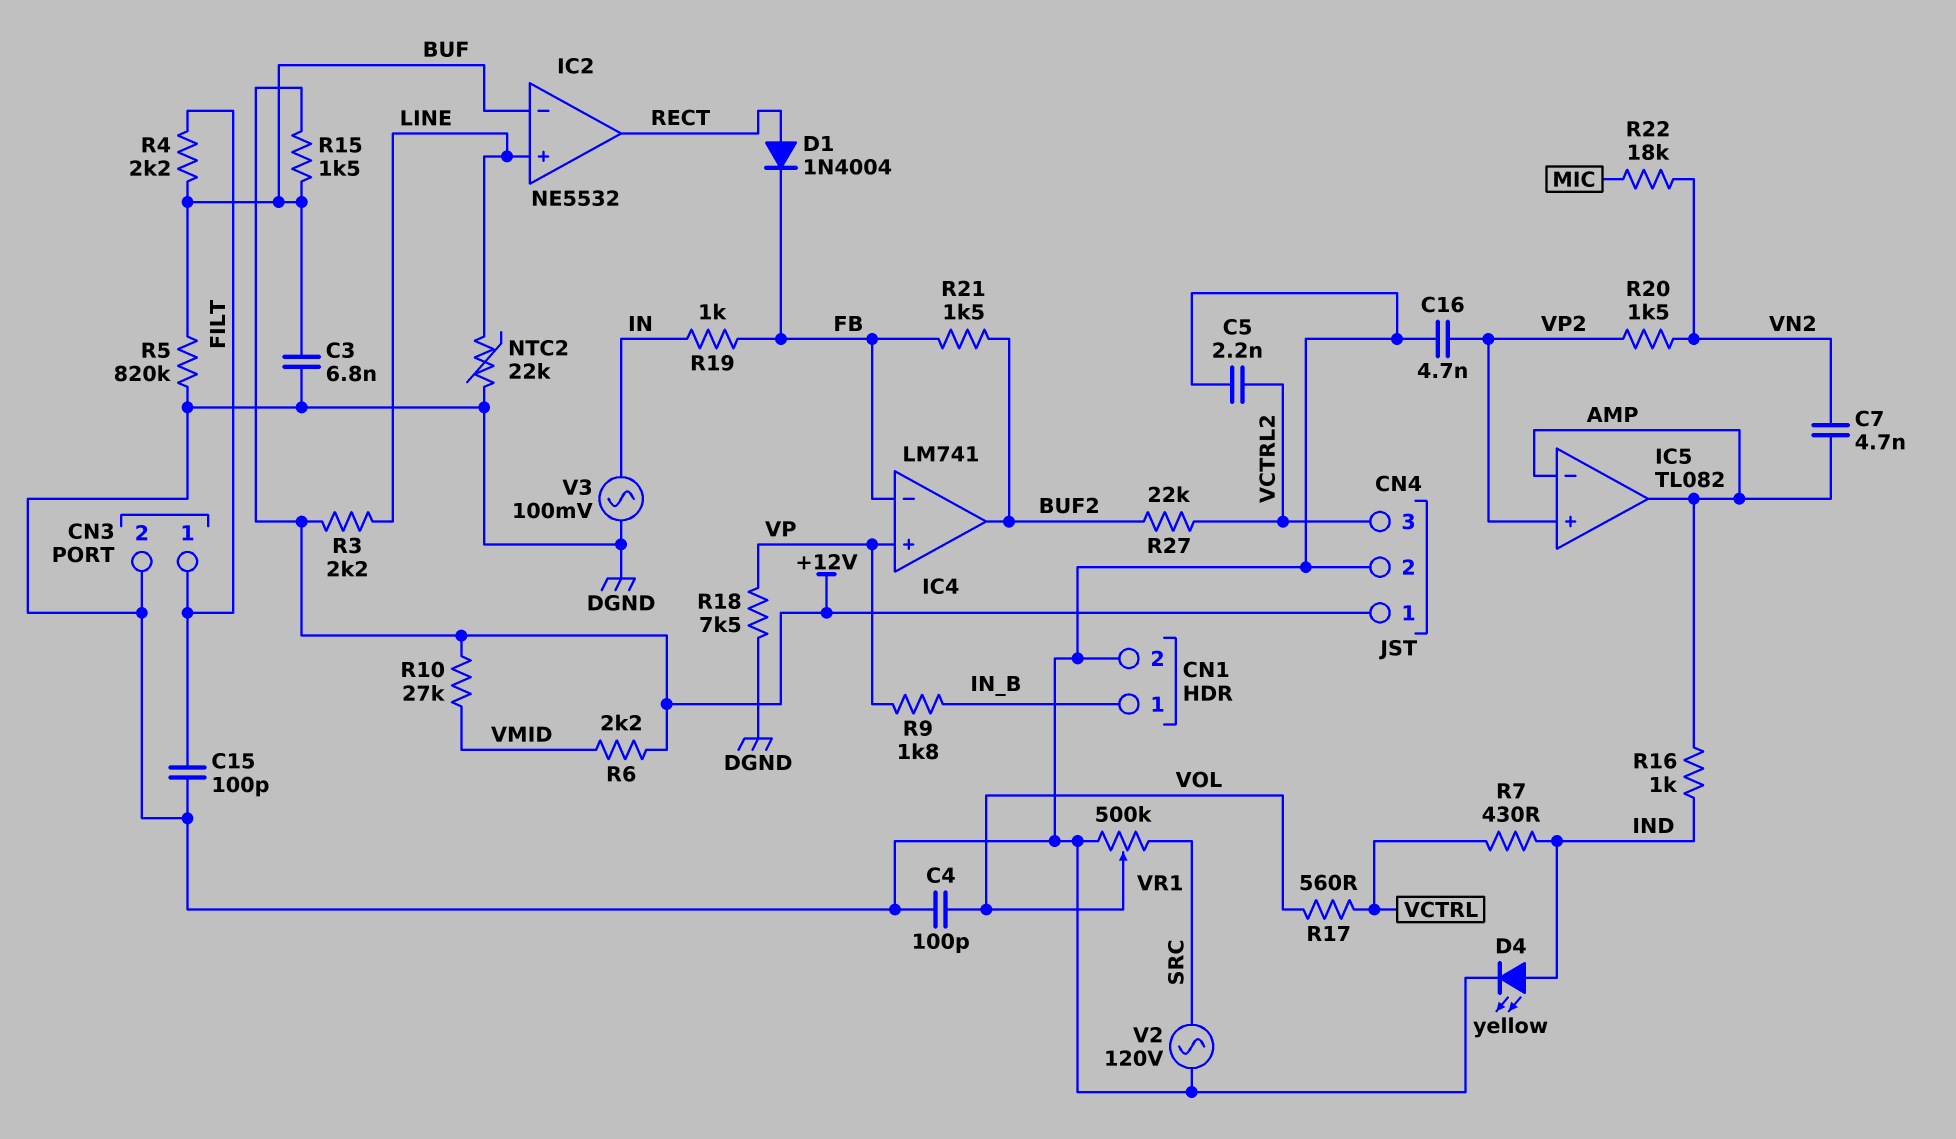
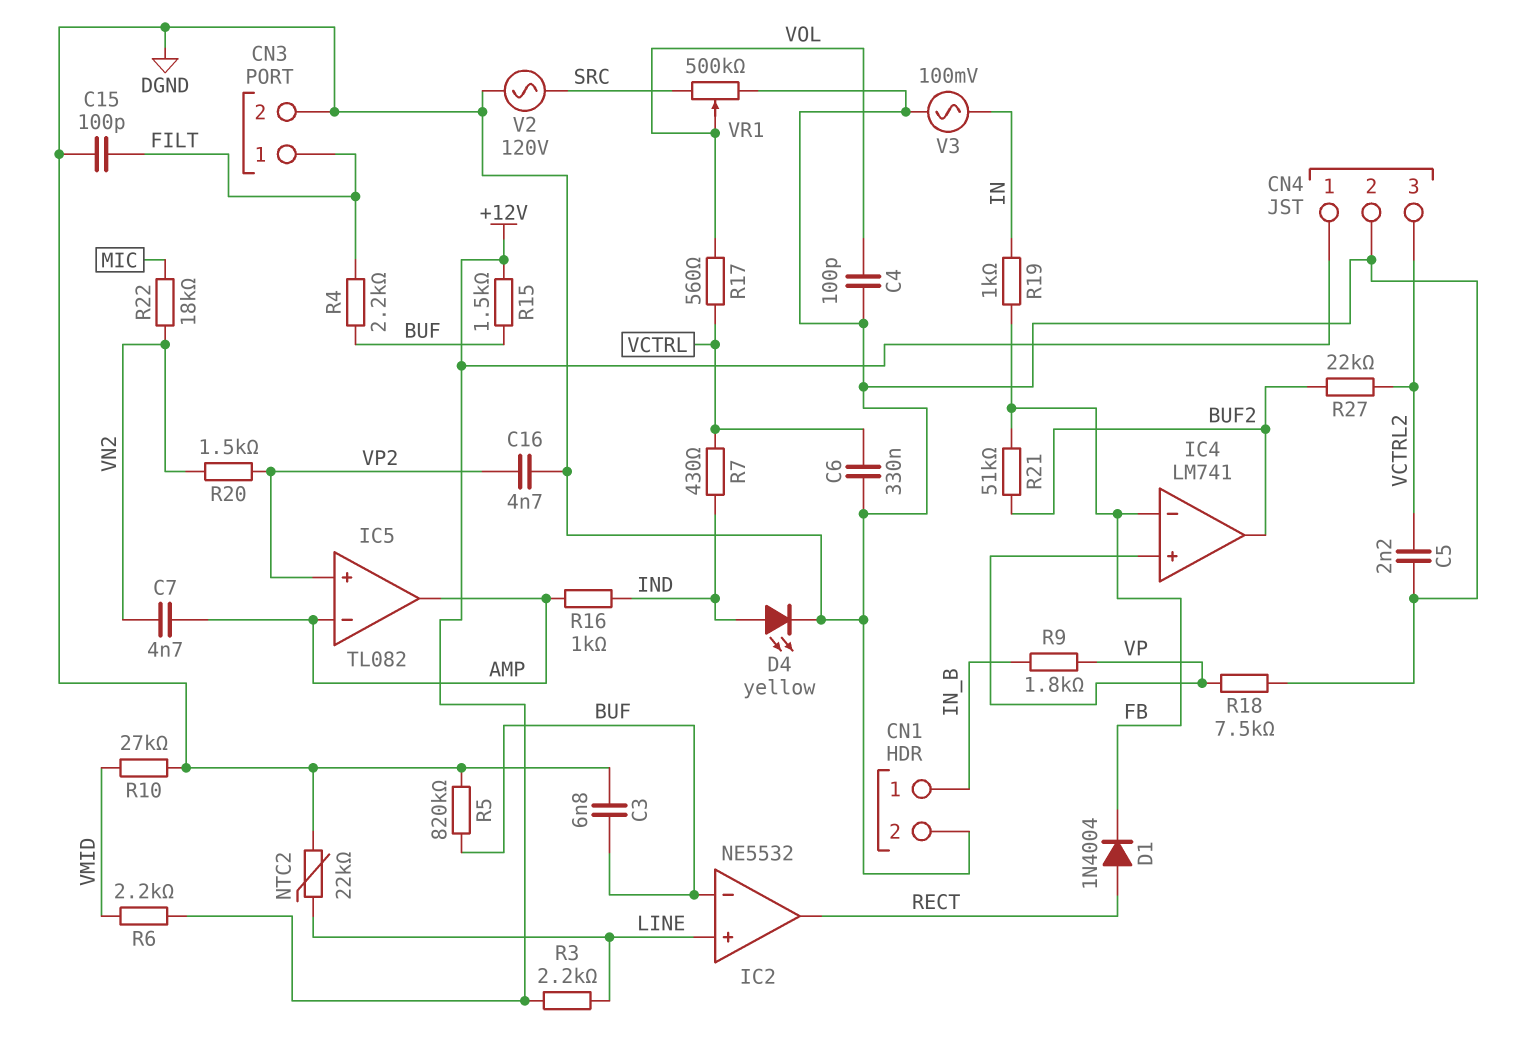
C6: none -> 330nF (DGND, VCTRL)
R10: 27k (+12V, VMID) -> 27k (DGND, VMID)
R21: 1.5k (BUF2, FB) -> 51k (BUF2, FB)

